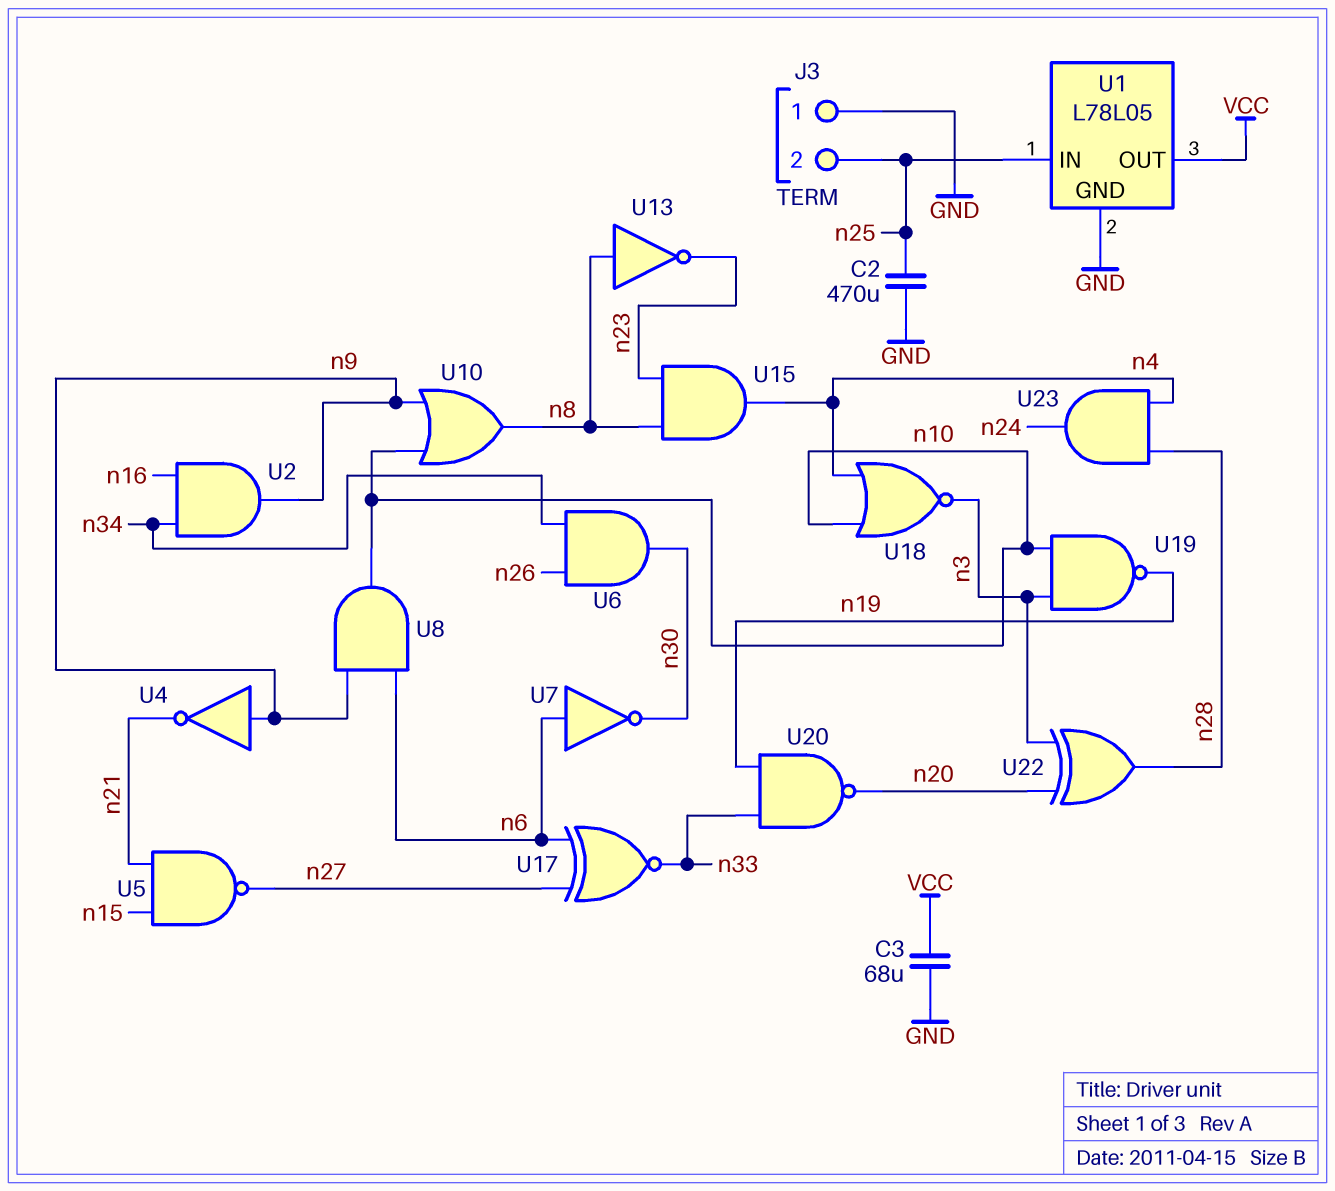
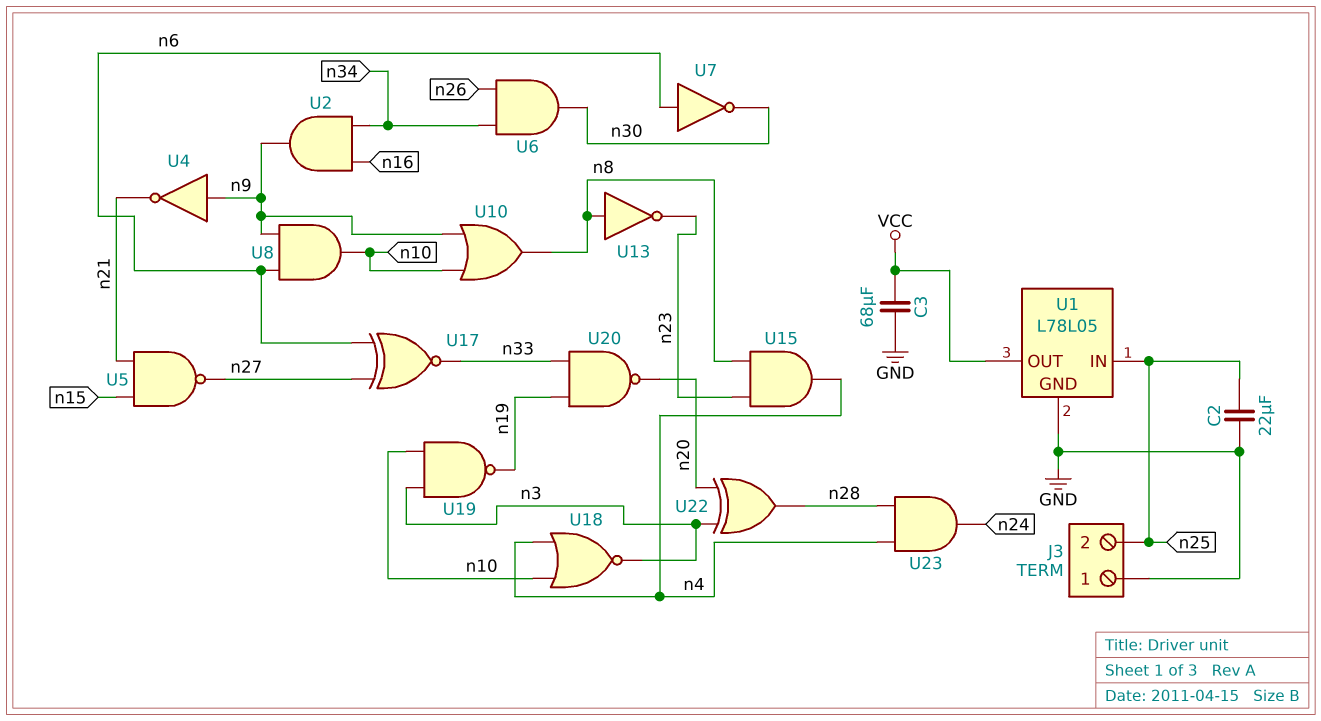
C2: 470uF (GND, n25) -> 22uF (GND, n25)

